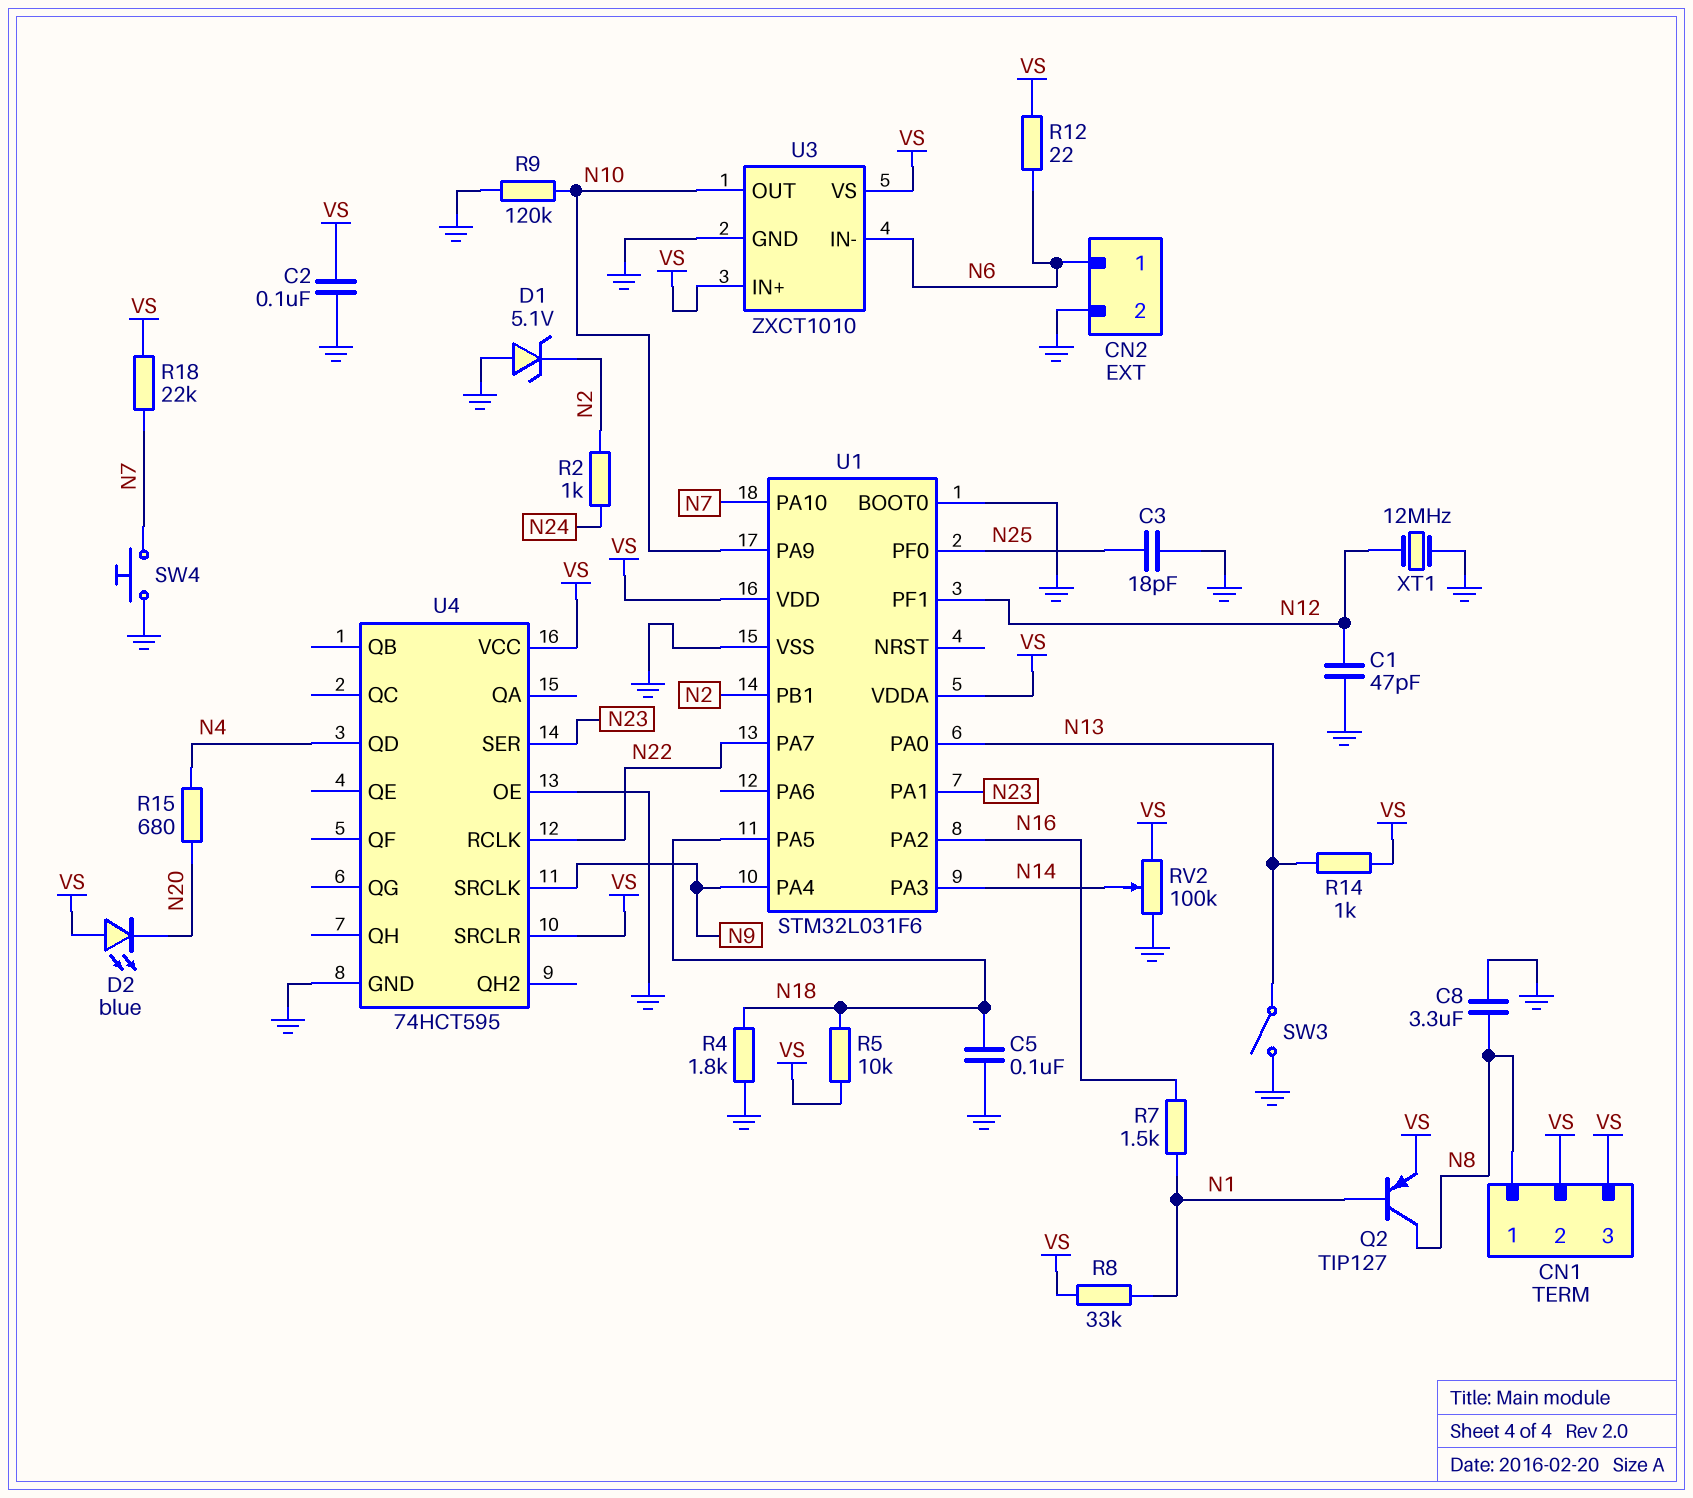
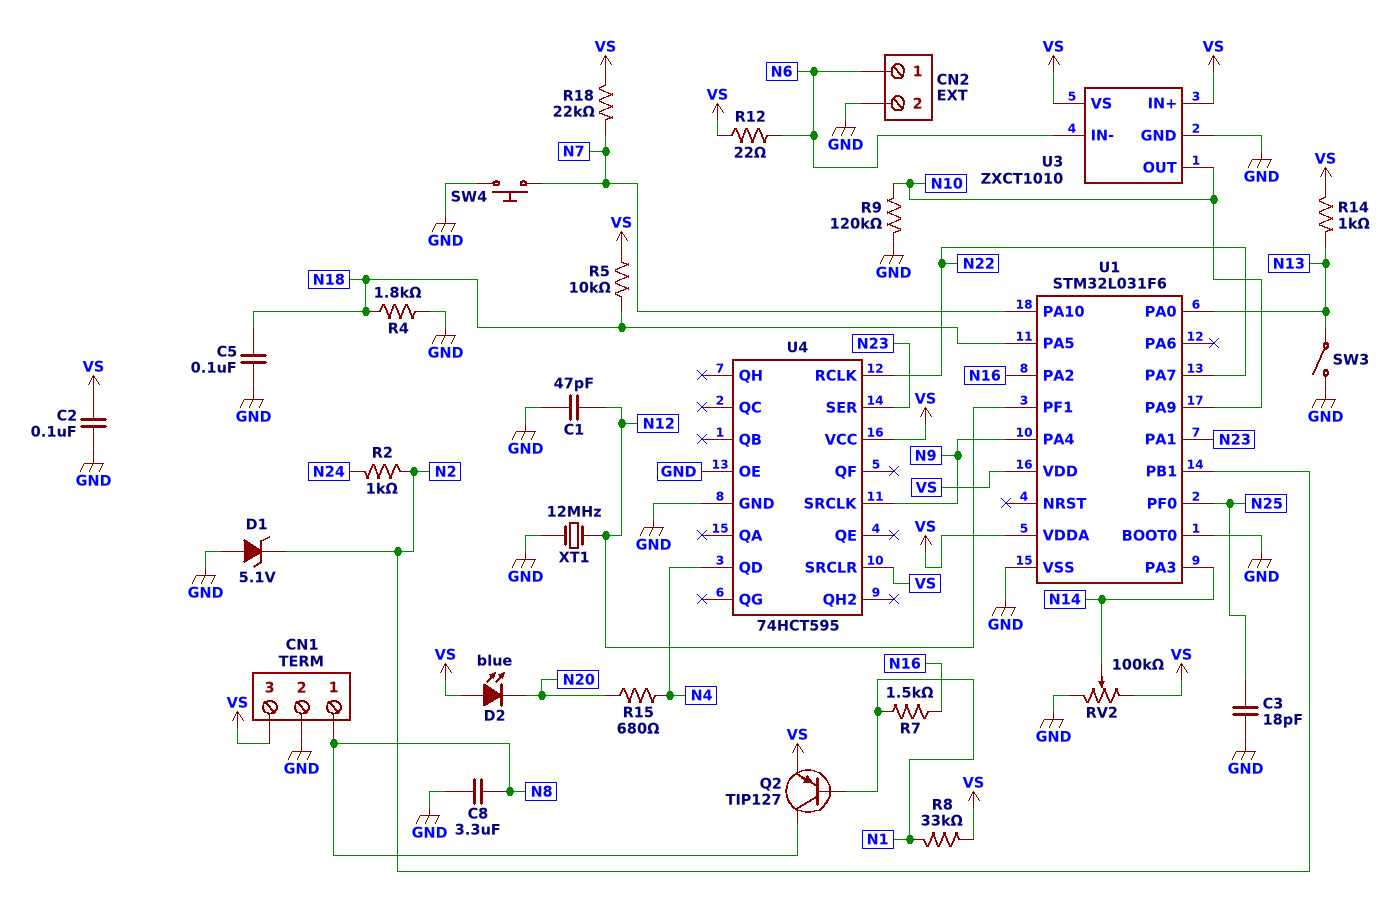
CN1 pin 2: VS -> GND

